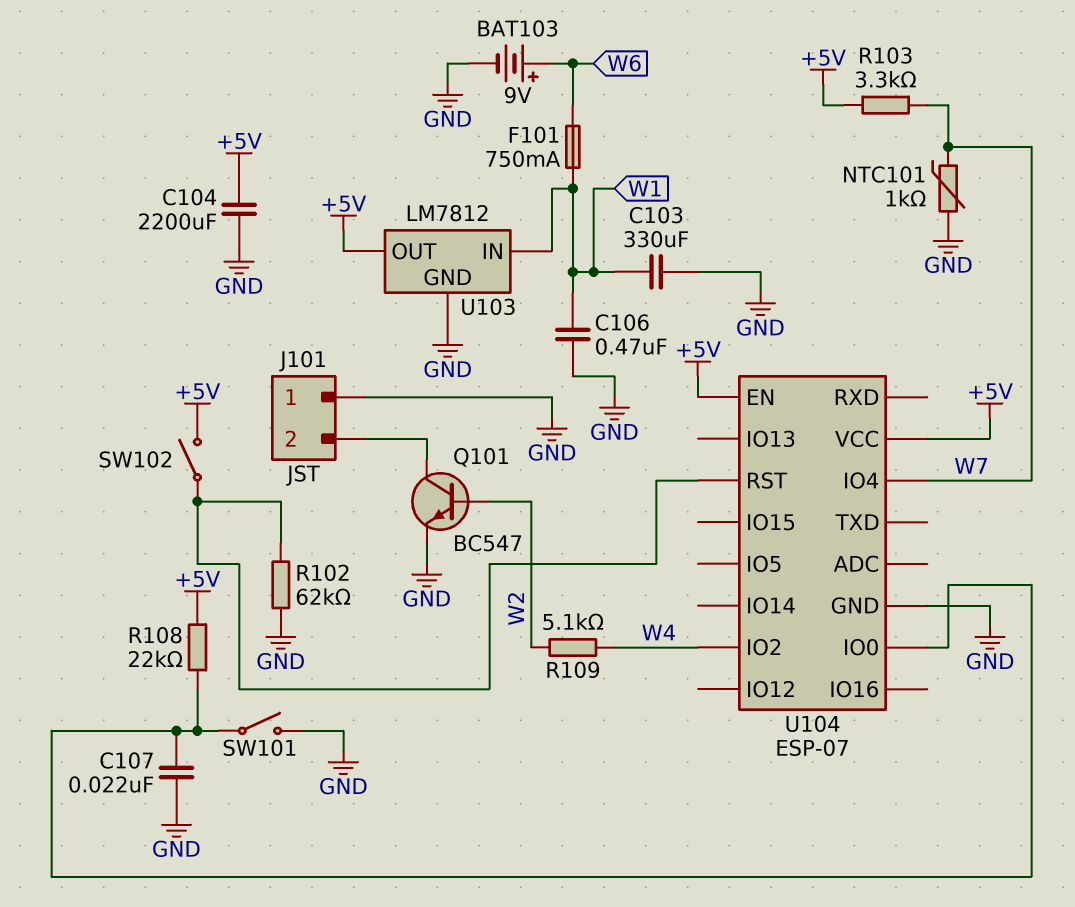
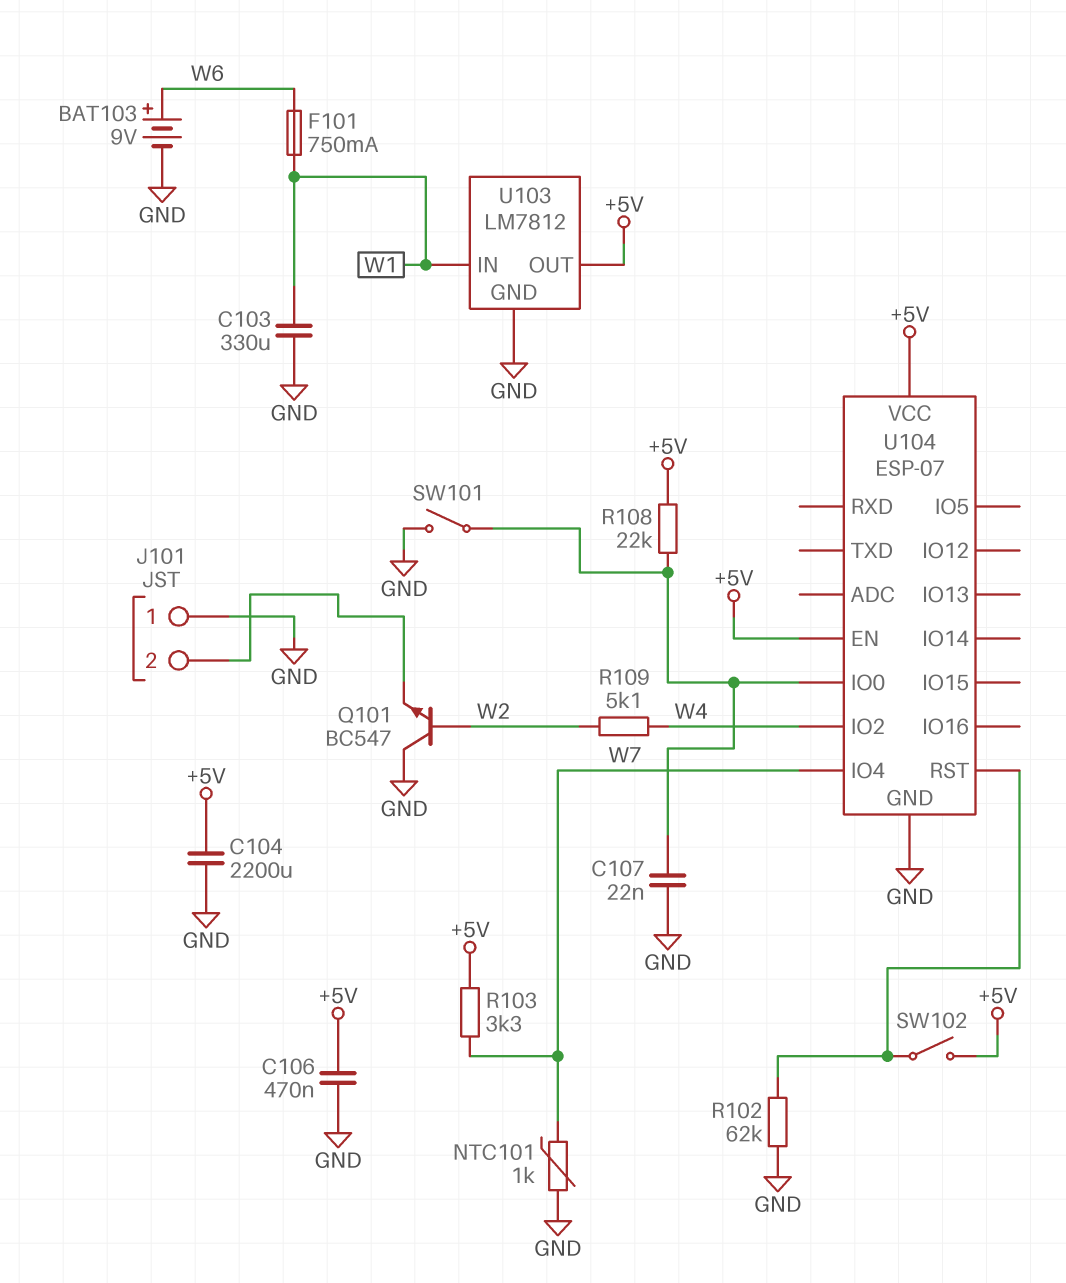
C106: 470nF (GND, W1) -> 470nF (+5V, GND)
Q101: NPN BC547 (B W2, C J101/2, E GND) -> NPN BC547 (B W2, C GND, E J101/2)

